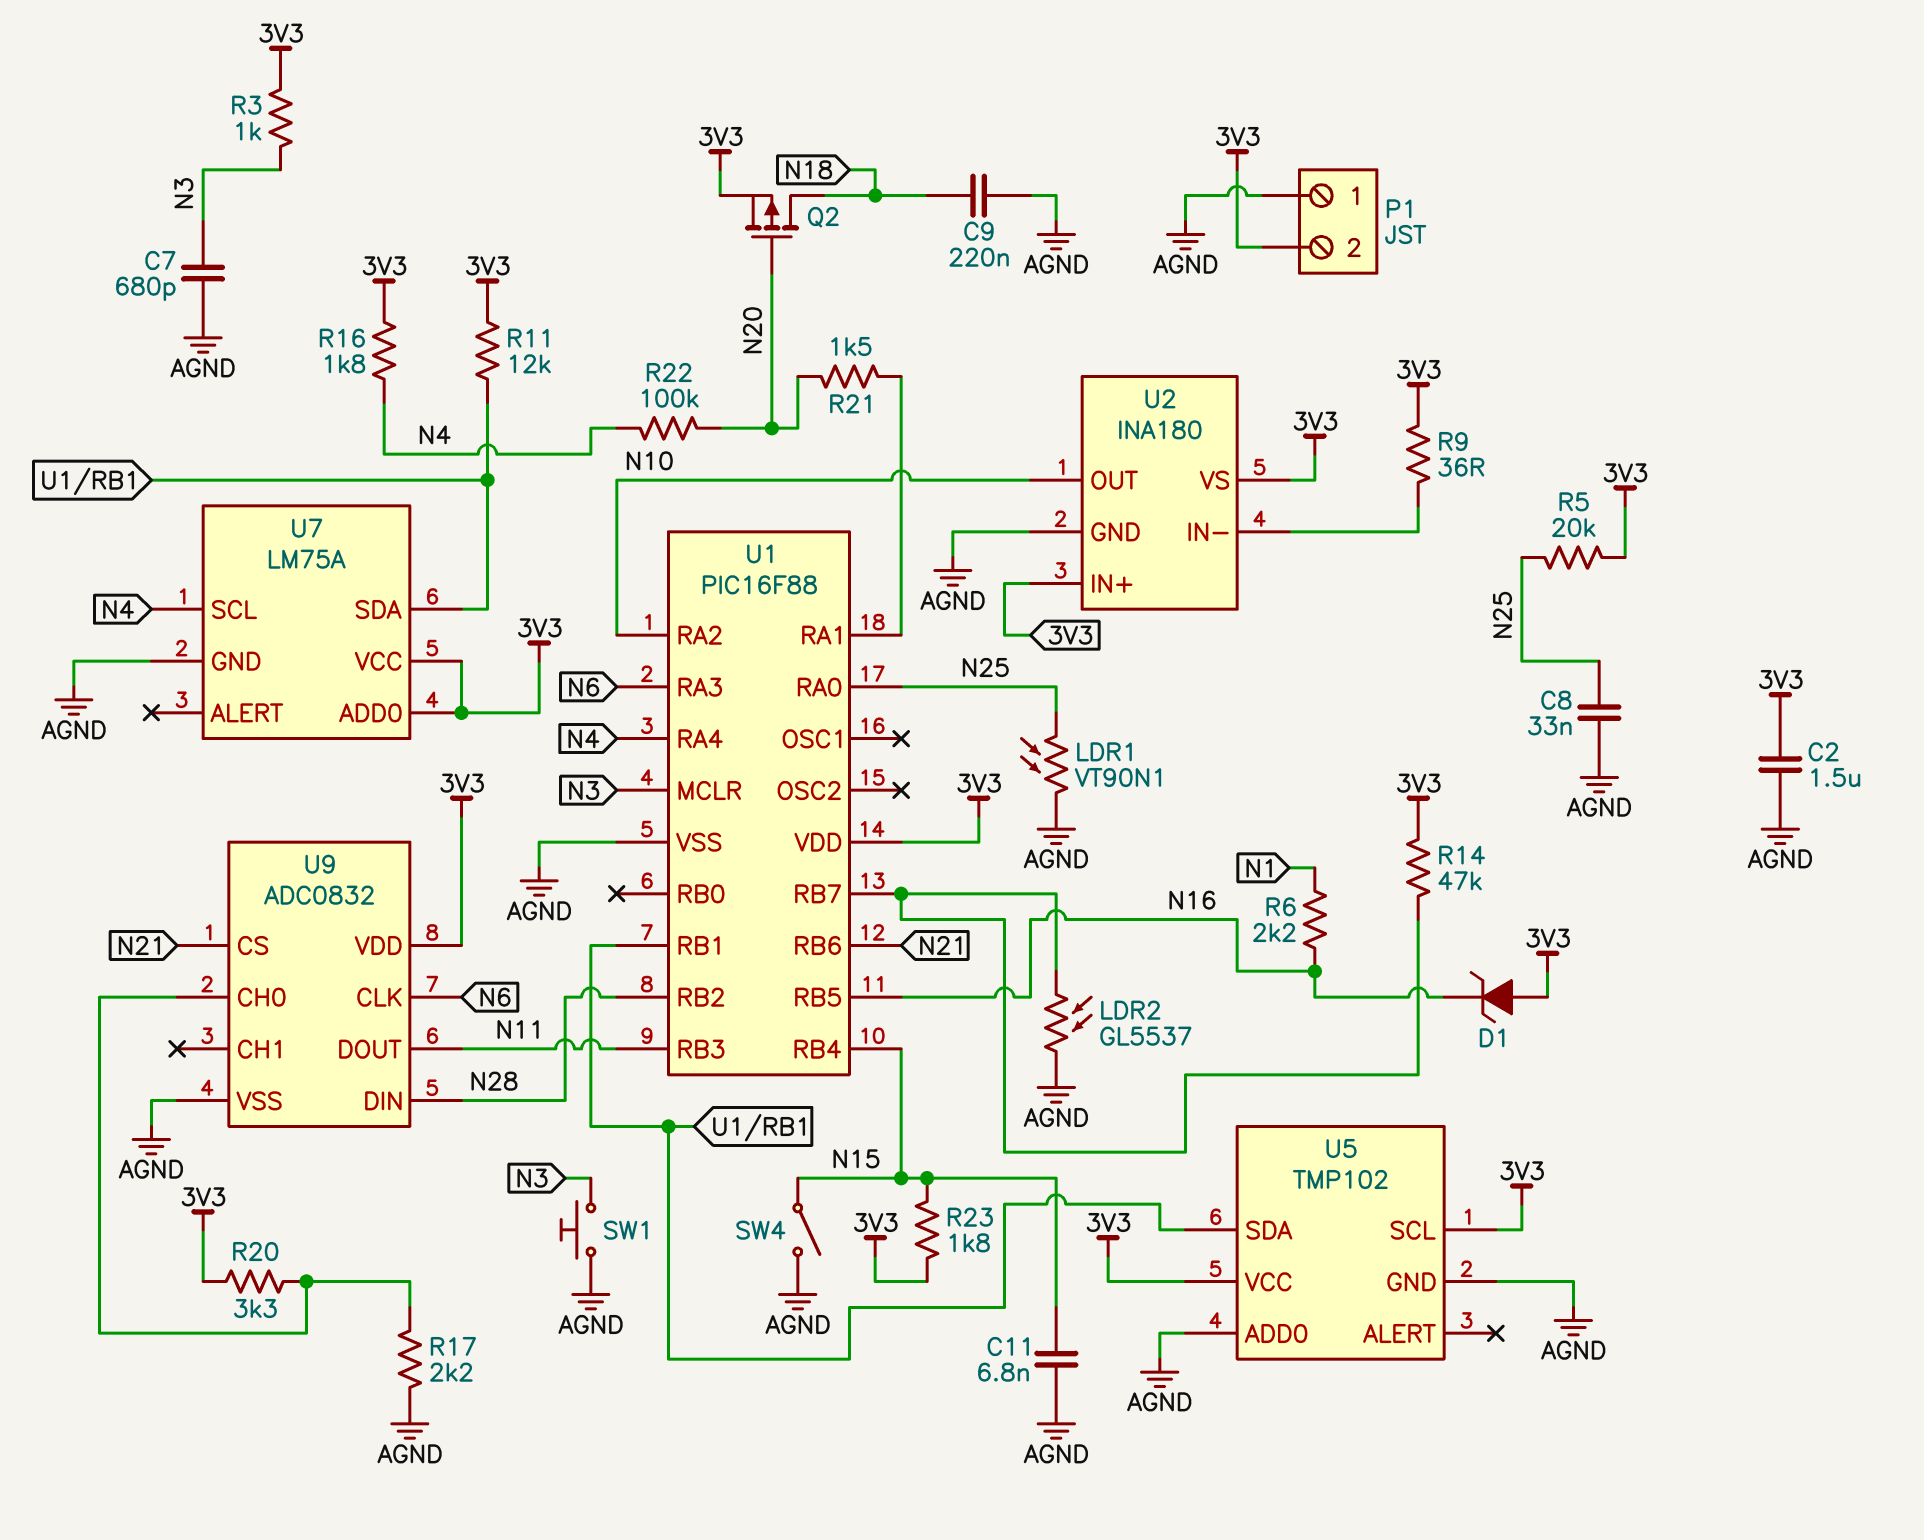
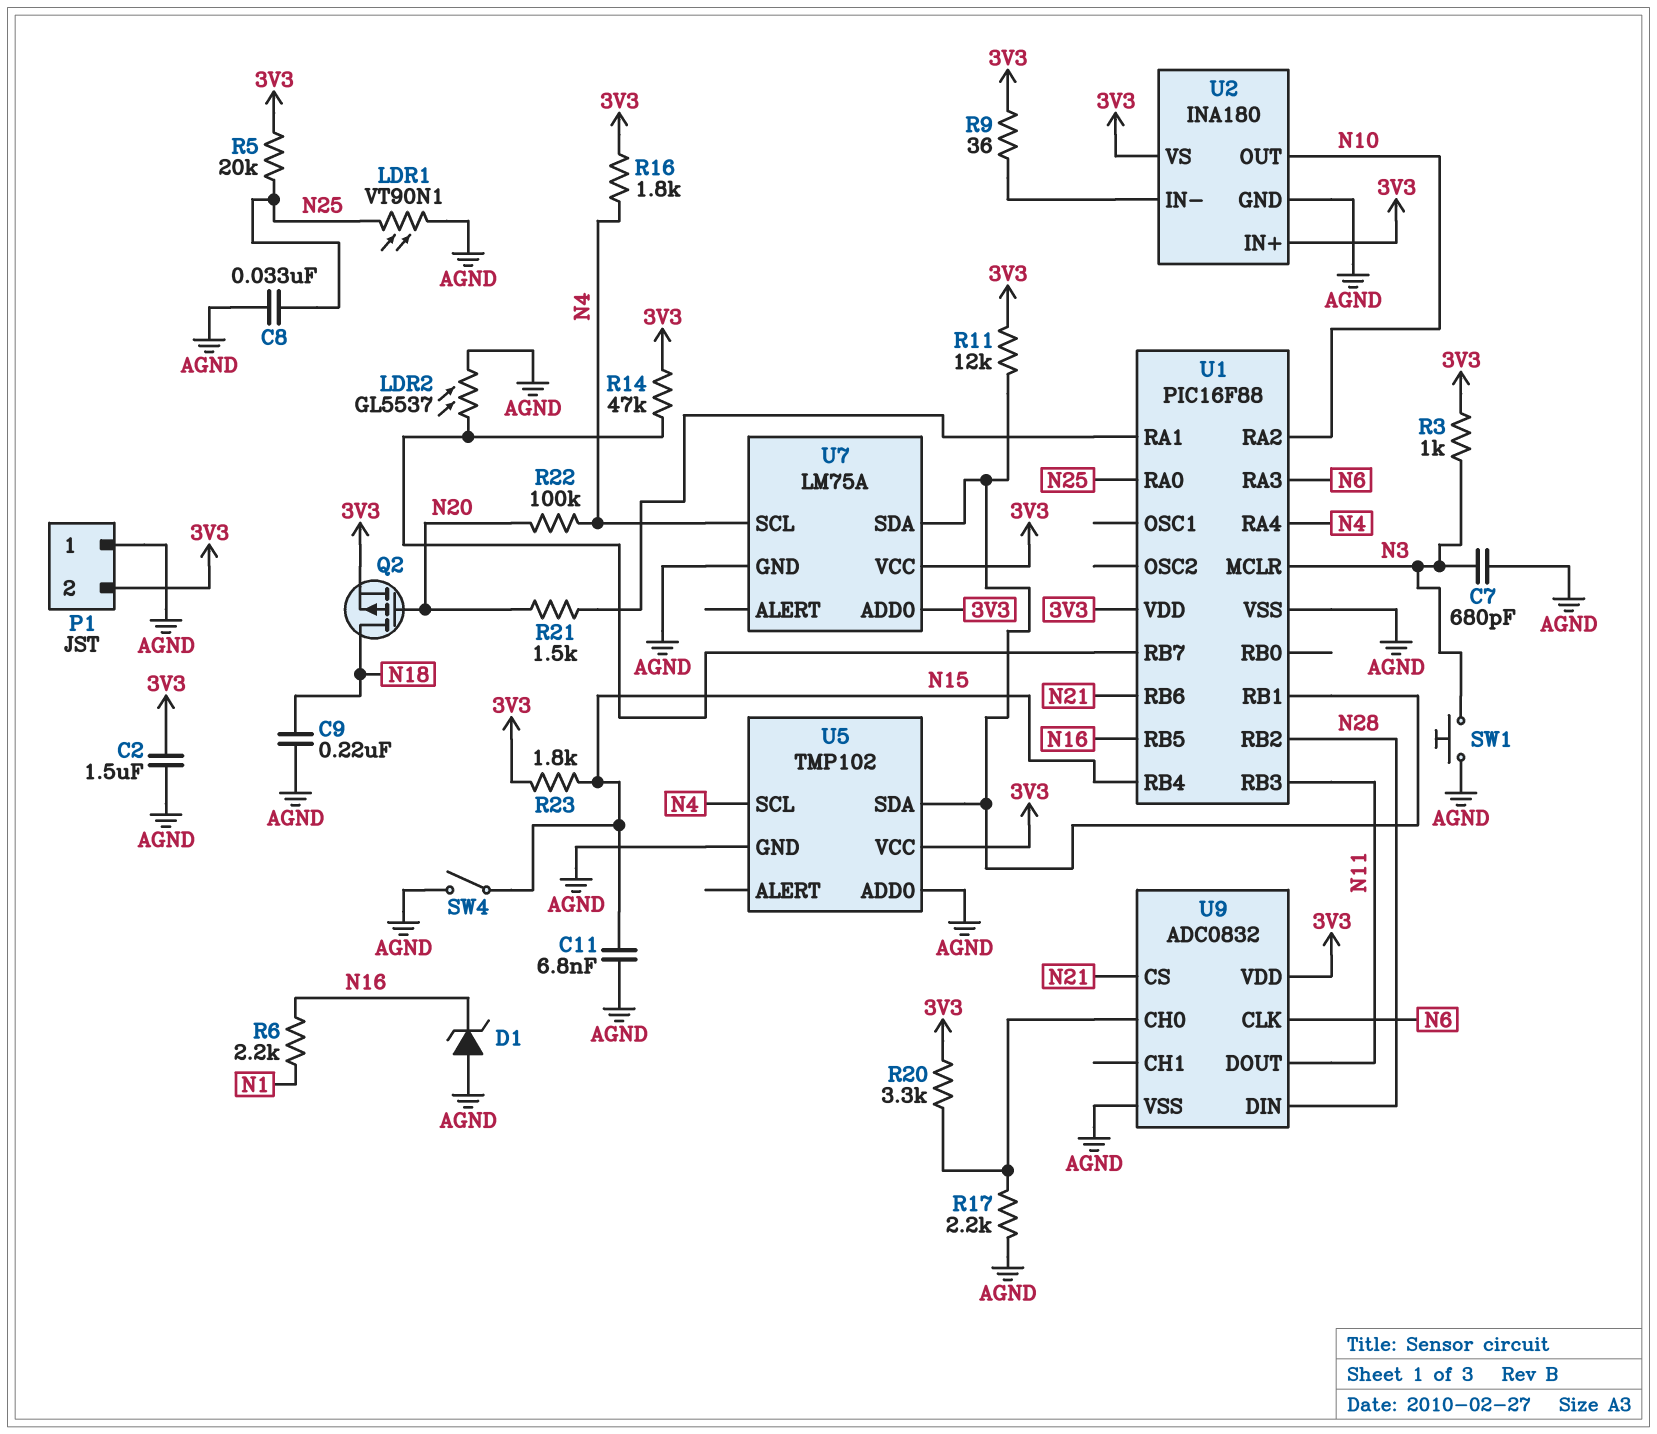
D1: zener (A 3V3, K N16) -> zener (A AGND, K N16)
U5 pin SCL: 3V3 -> N4

